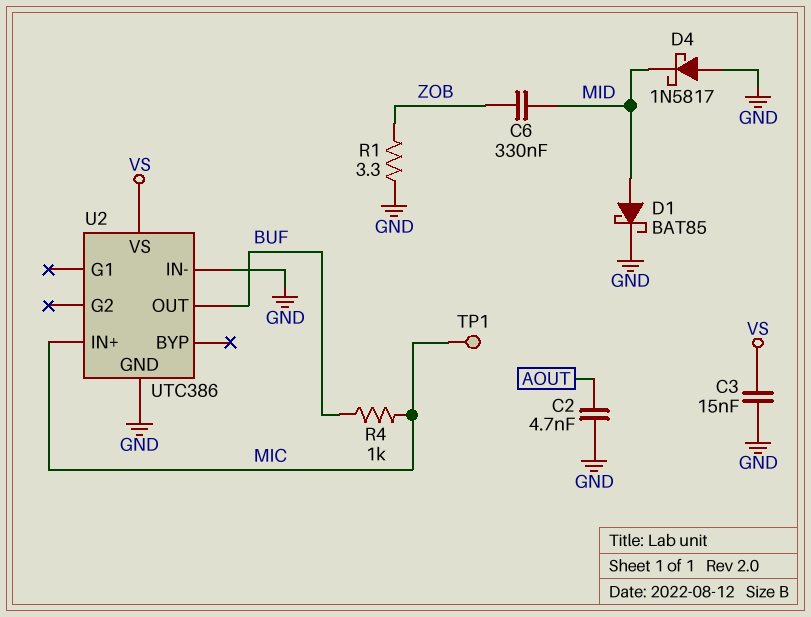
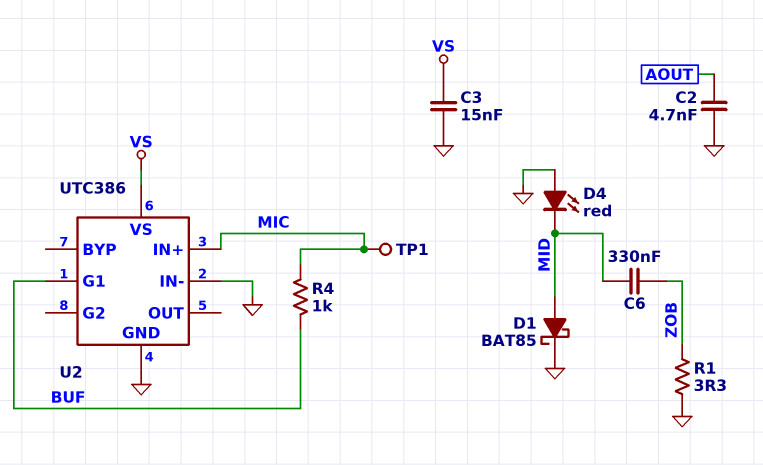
D4: schottky 1N5817 (A GND, K MID) -> LED red (A GND, K MID)
U2 pin G1: none -> BUF
U2 pin OUT: BUF -> none

